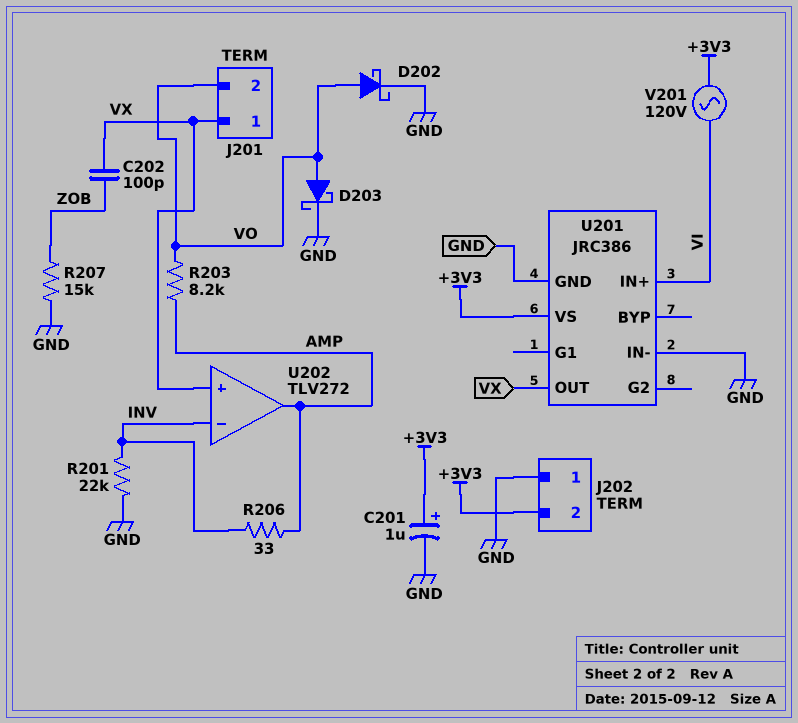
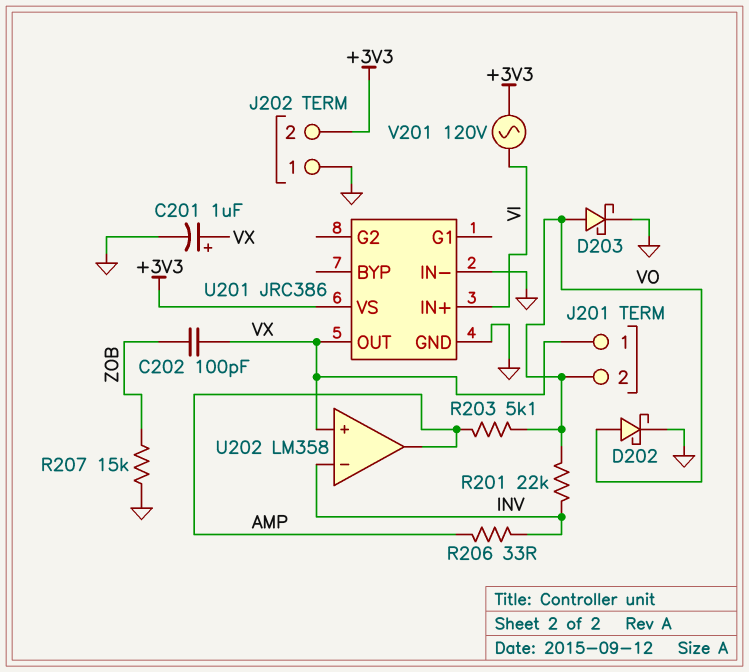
C201: 1uF (plus +3V3, minus GND) -> 1uF (plus VX, minus GND)
R201: 22k (GND, INV) -> 22k (INV, VO)
R203: 8.2k (AMP, VO) -> 5.1k (AMP, VO)
U202: TLV272 -> LM358

